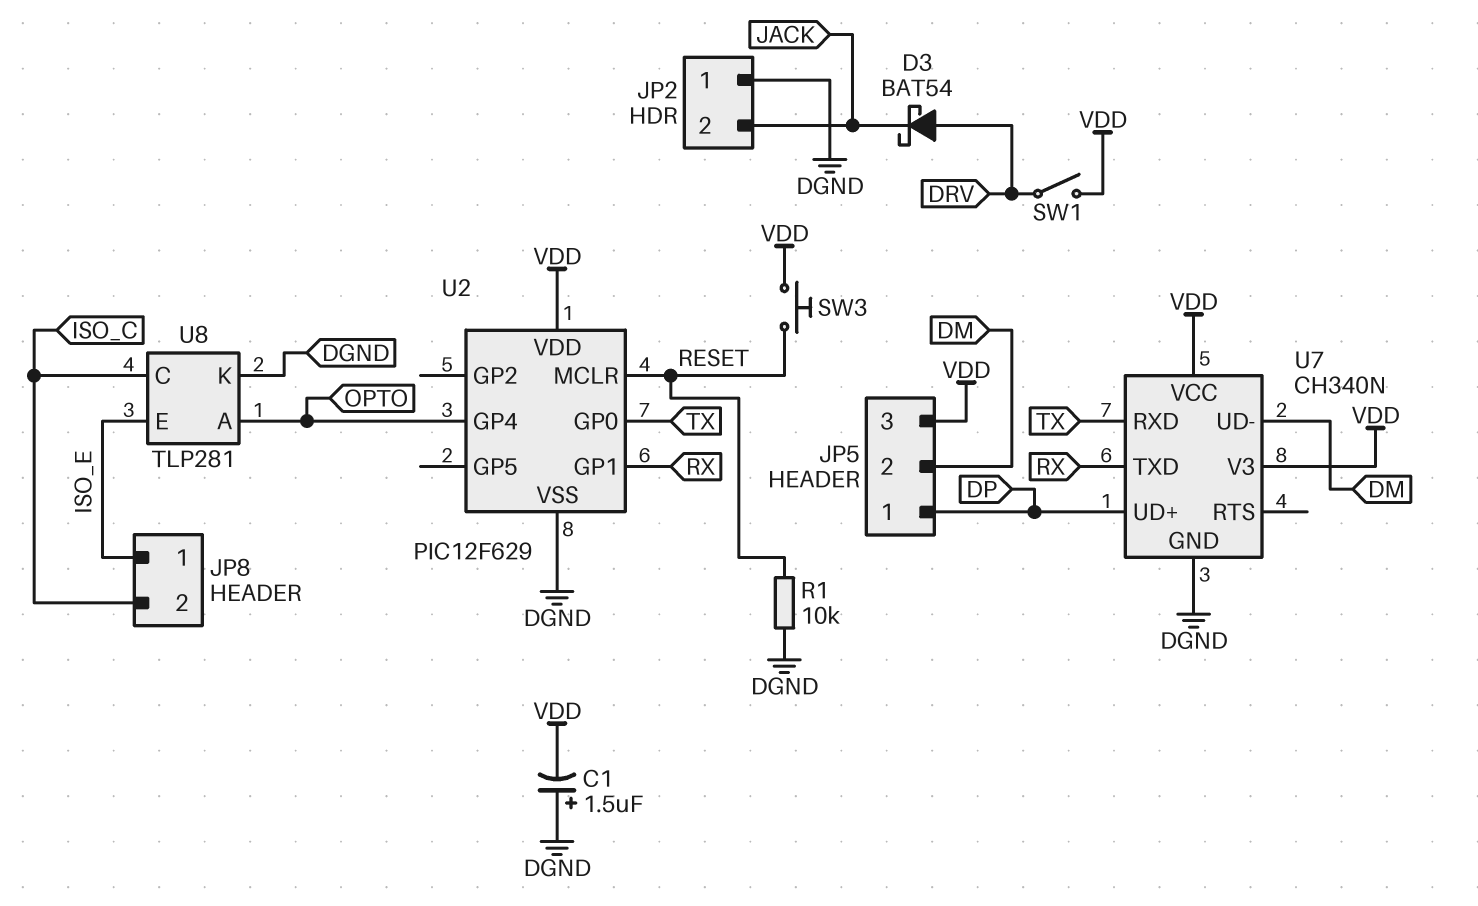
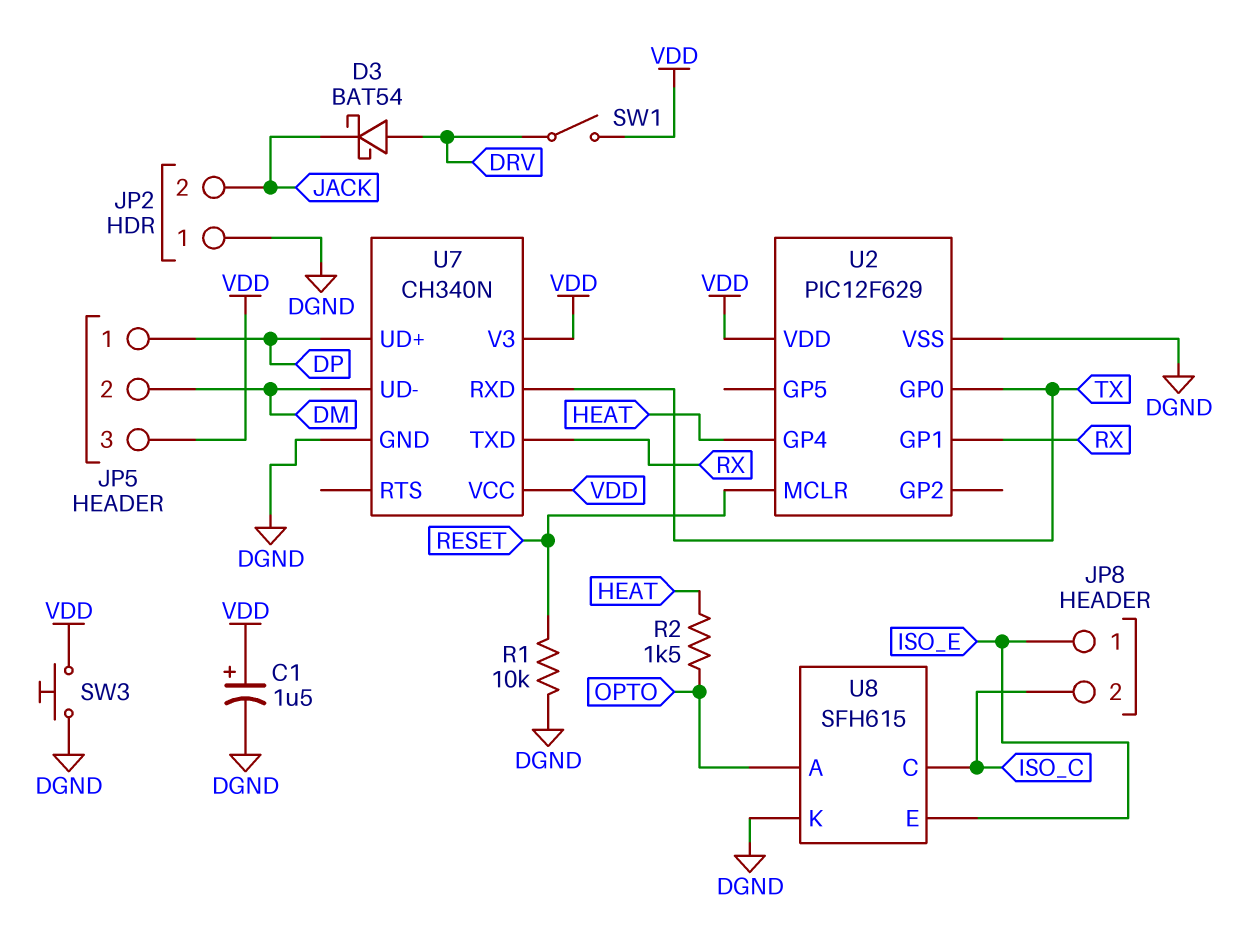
C1: 1.5uF (plus DGND, minus VDD) -> 1.5uF (plus VDD, minus DGND)
R2: none -> 1.5k (HEAT, OPTO)
SW3: button (RESET, VDD) -> button (DGND, VDD)
U2 pin GP4: OPTO -> HEAT
U8: TLP281 -> SFH615

